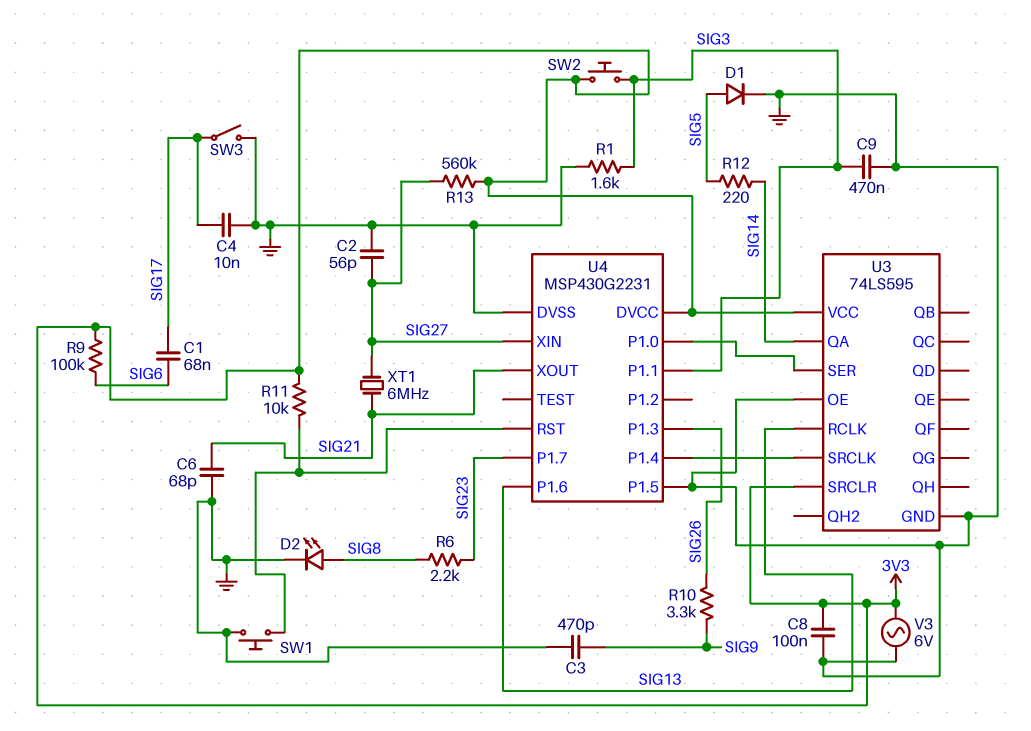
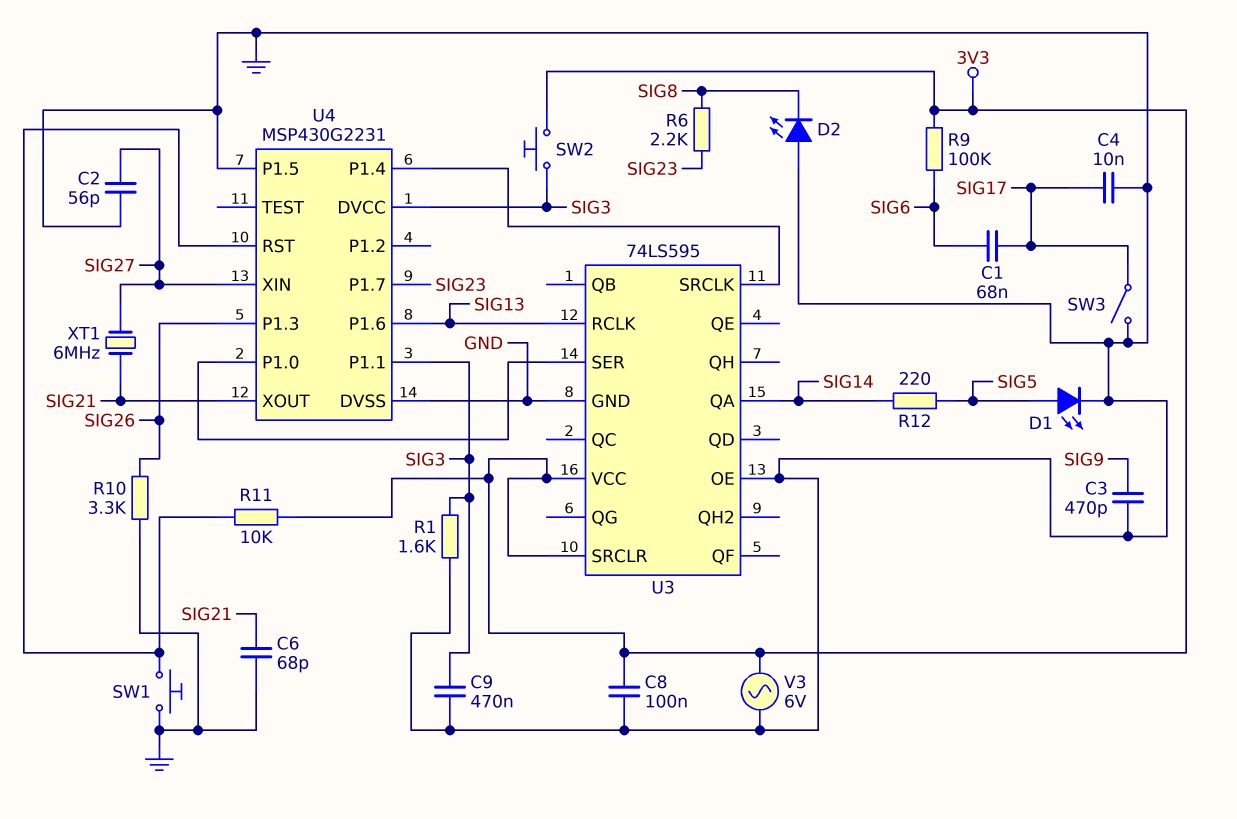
D1: diode (A SIG5, K GND) -> LED (A SIG5, K GND)
D2: LED (A SIG8, K GND) -> LED (A GND, K SIG8)
R10: 3.3k (SIG9, SIG26) -> 3.3k (GND, SIG26)
R13: 560k (3V3, SIG27) -> none
U4 pin DVCC: 3V3 -> SIG3

